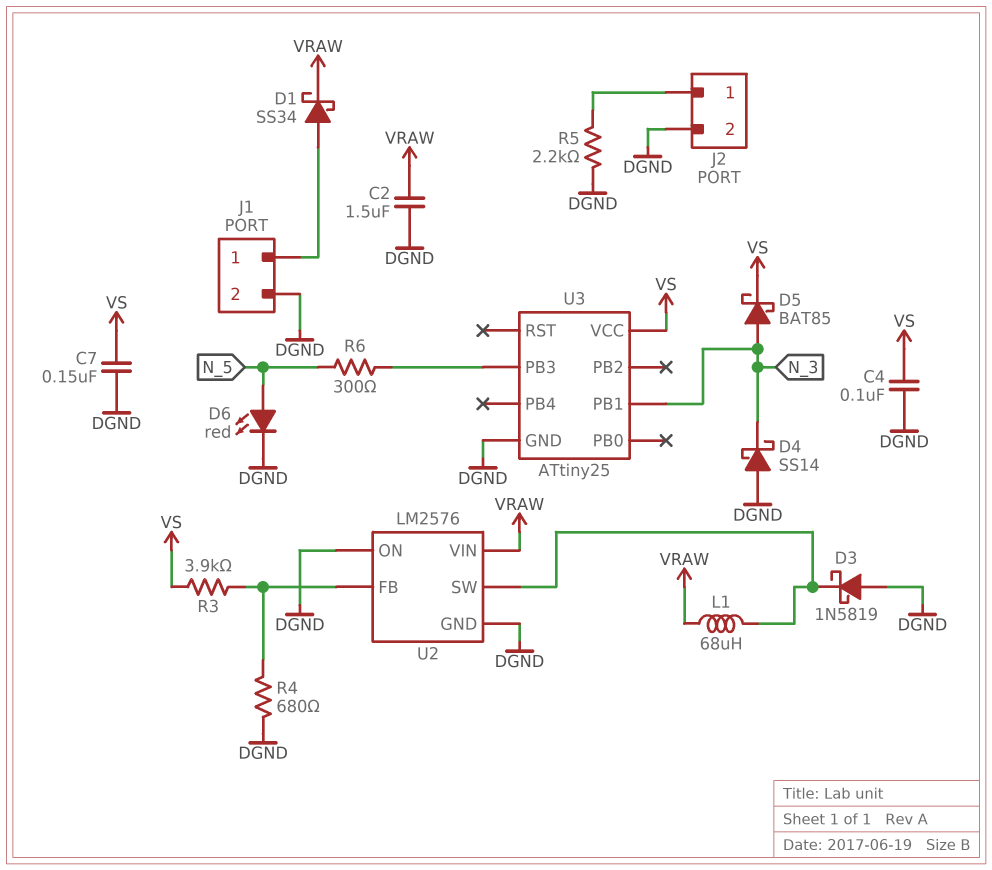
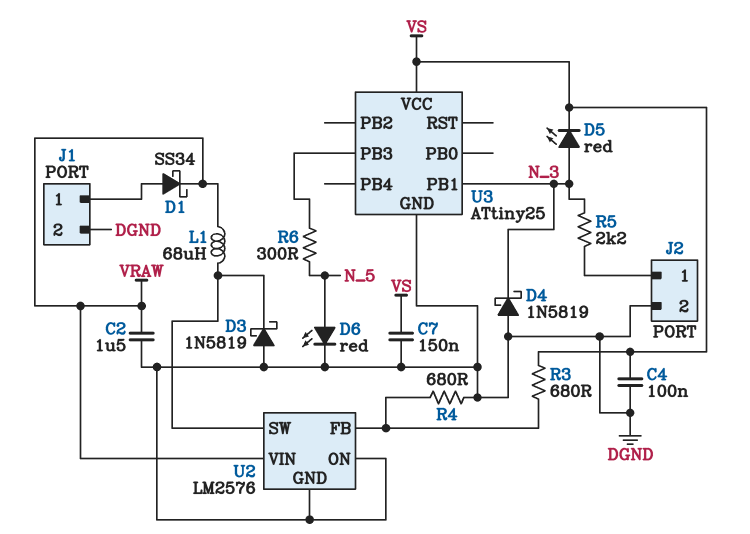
D4: schottky SS14 (A DGND, K N_3) -> schottky 1N5819 (A DGND, K N_3)
D5: schottky BAT85 (A N_3, K VS) -> LED red (A N_3, K VS)
R3: 3.9k (U2/FB, VS) -> 680 (U2/FB, VS)
R5: 2.2k (DGND, J2/1) -> 2.2k (J2/1, N_3)

